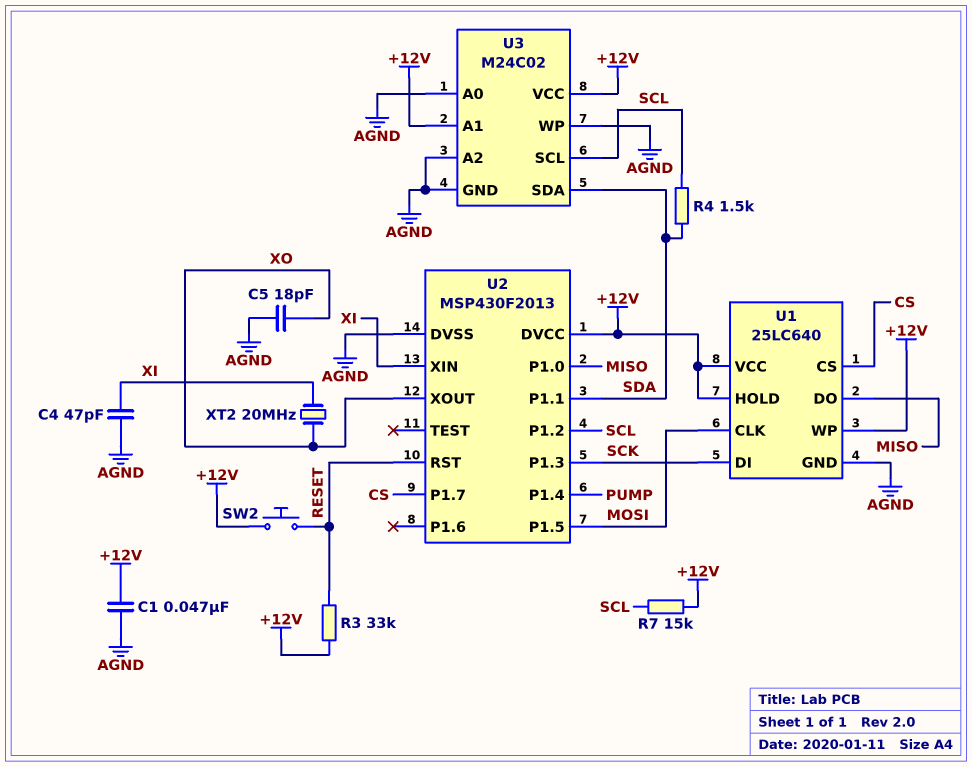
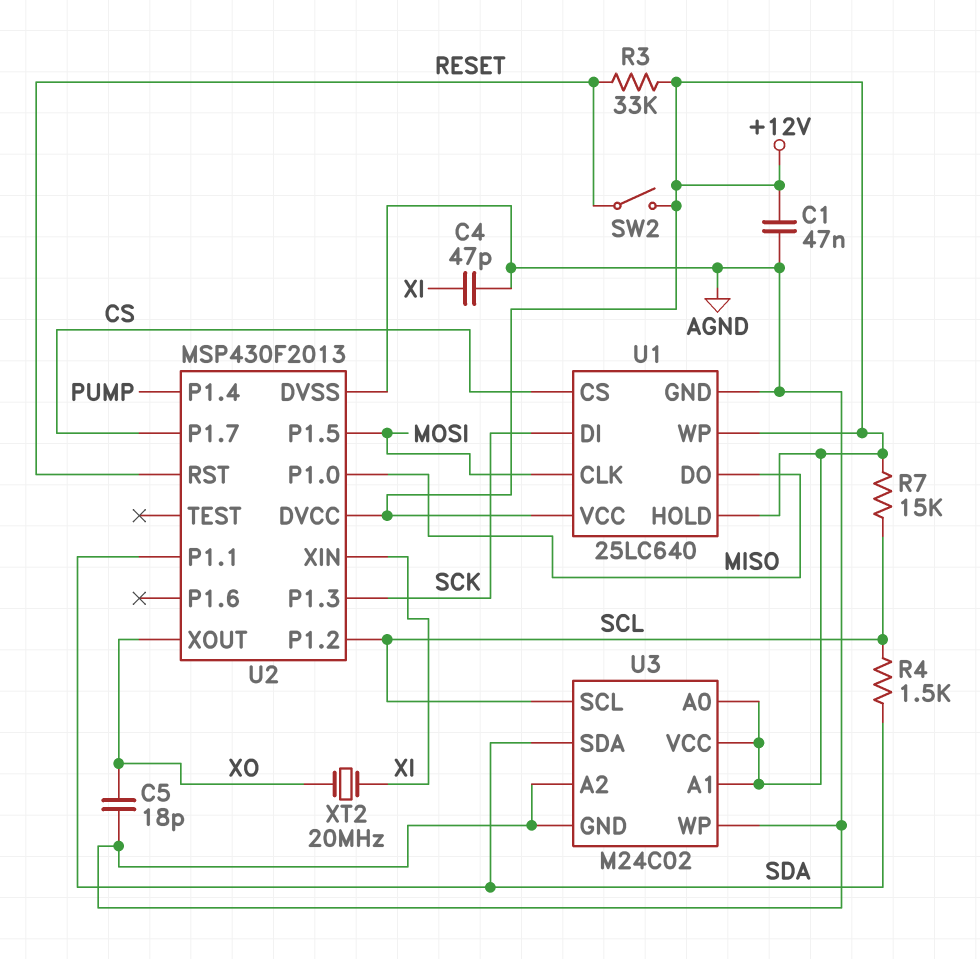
SW2: button (+12V, RESET) -> switch (+12V, RESET)
U3 pin A0: AGND -> +12V

